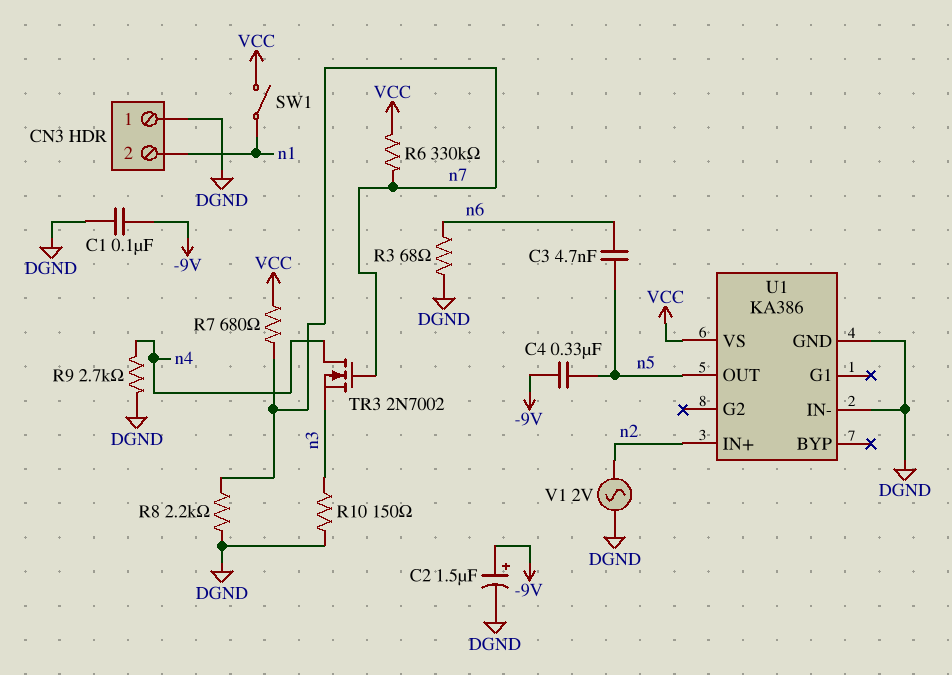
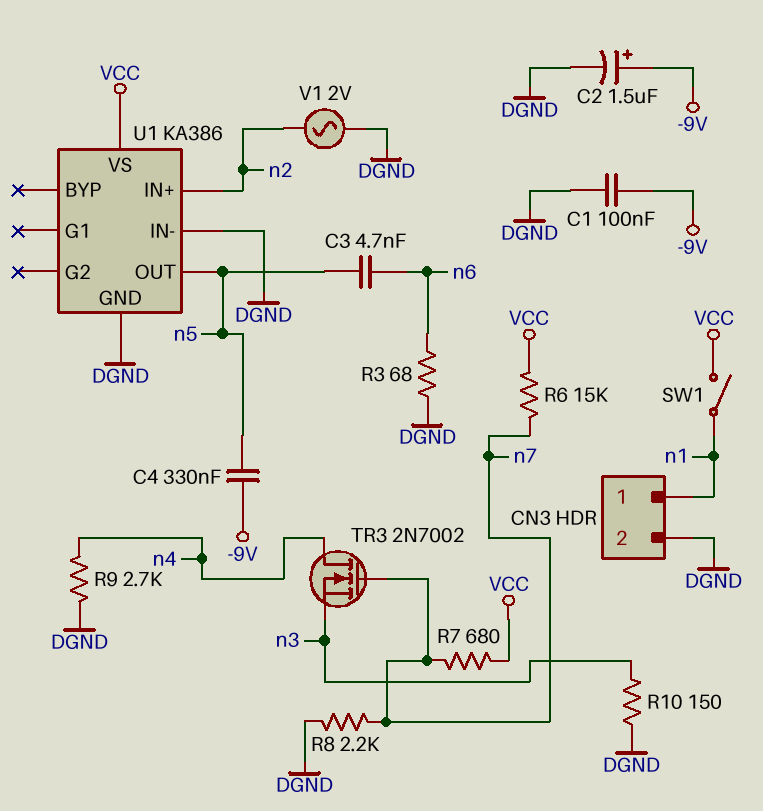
CN3 pin 1: DGND -> n1
CN3 pin 2: n1 -> DGND
R6: 330k (VCC, n7) -> 15k (VCC, n7)

